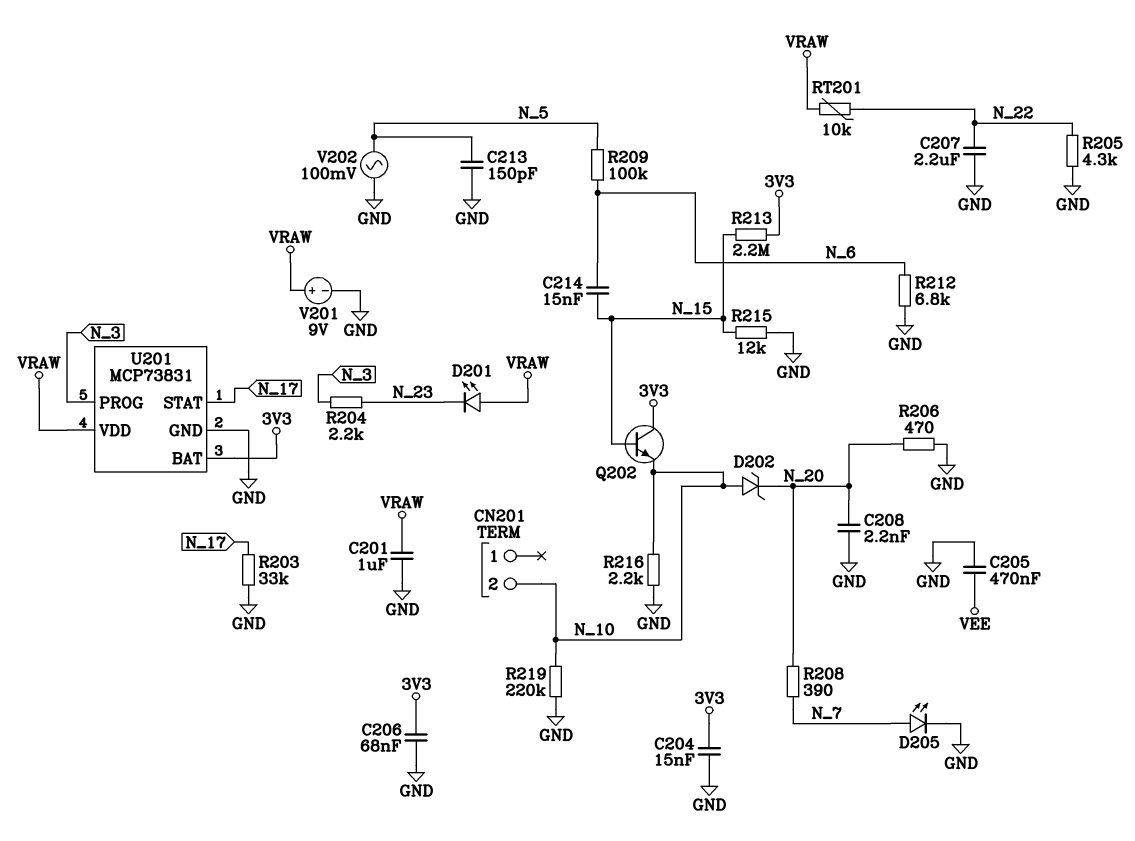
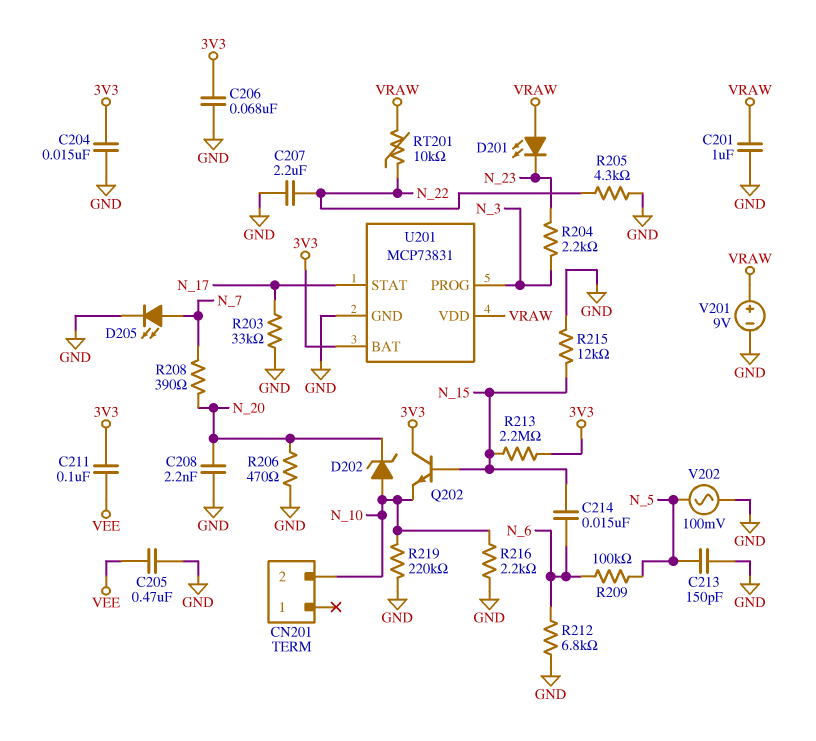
C211: none -> 100nF (3V3, VEE)

